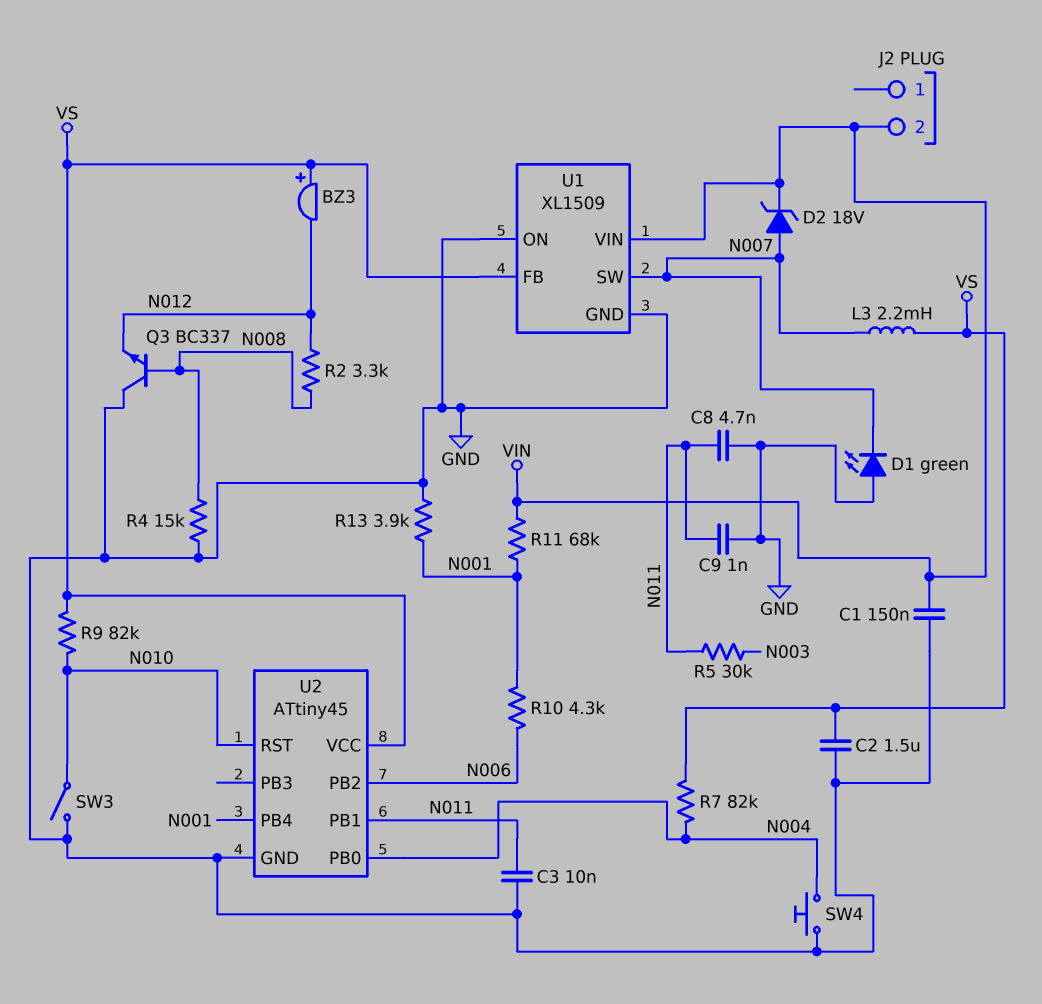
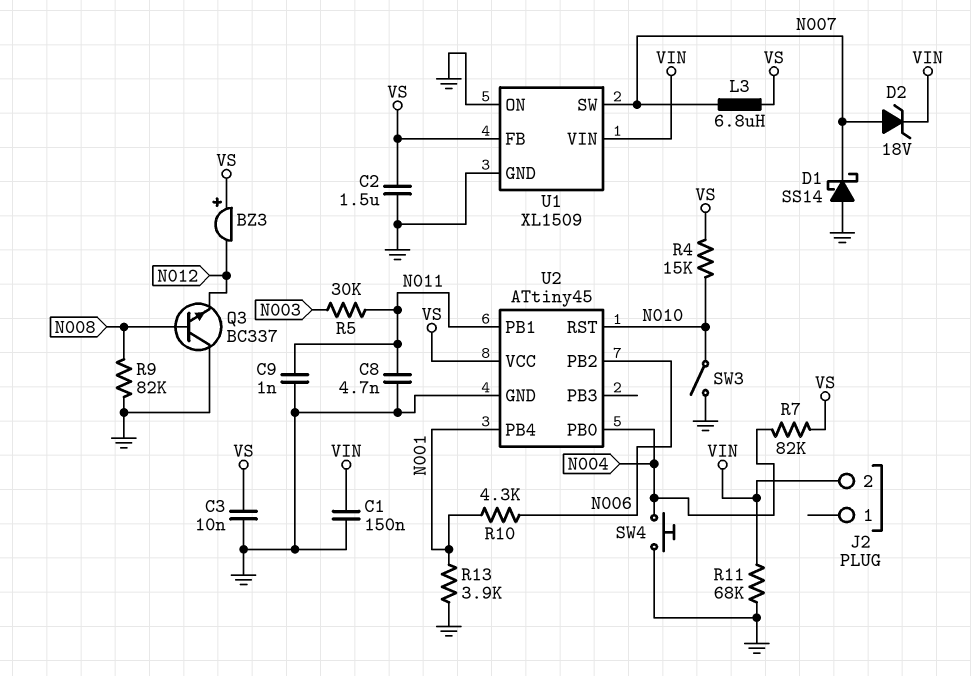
C3: 10nF (GND, N011) -> 10nF (GND, VS)
D1: LED green (A GND, K N007) -> schottky SS14 (A GND, K N007)
L3: 2.2mH (N007, VS) -> 6.8uH (N007, VS)
R2: 3.3k (N008, N012) -> none
R4: 15k (GND, N008) -> 15k (N010, VS)
R9: 82k (N010, VS) -> 82k (GND, N008)
R11: 68k (N001, VIN) -> 68k (GND, VIN)

